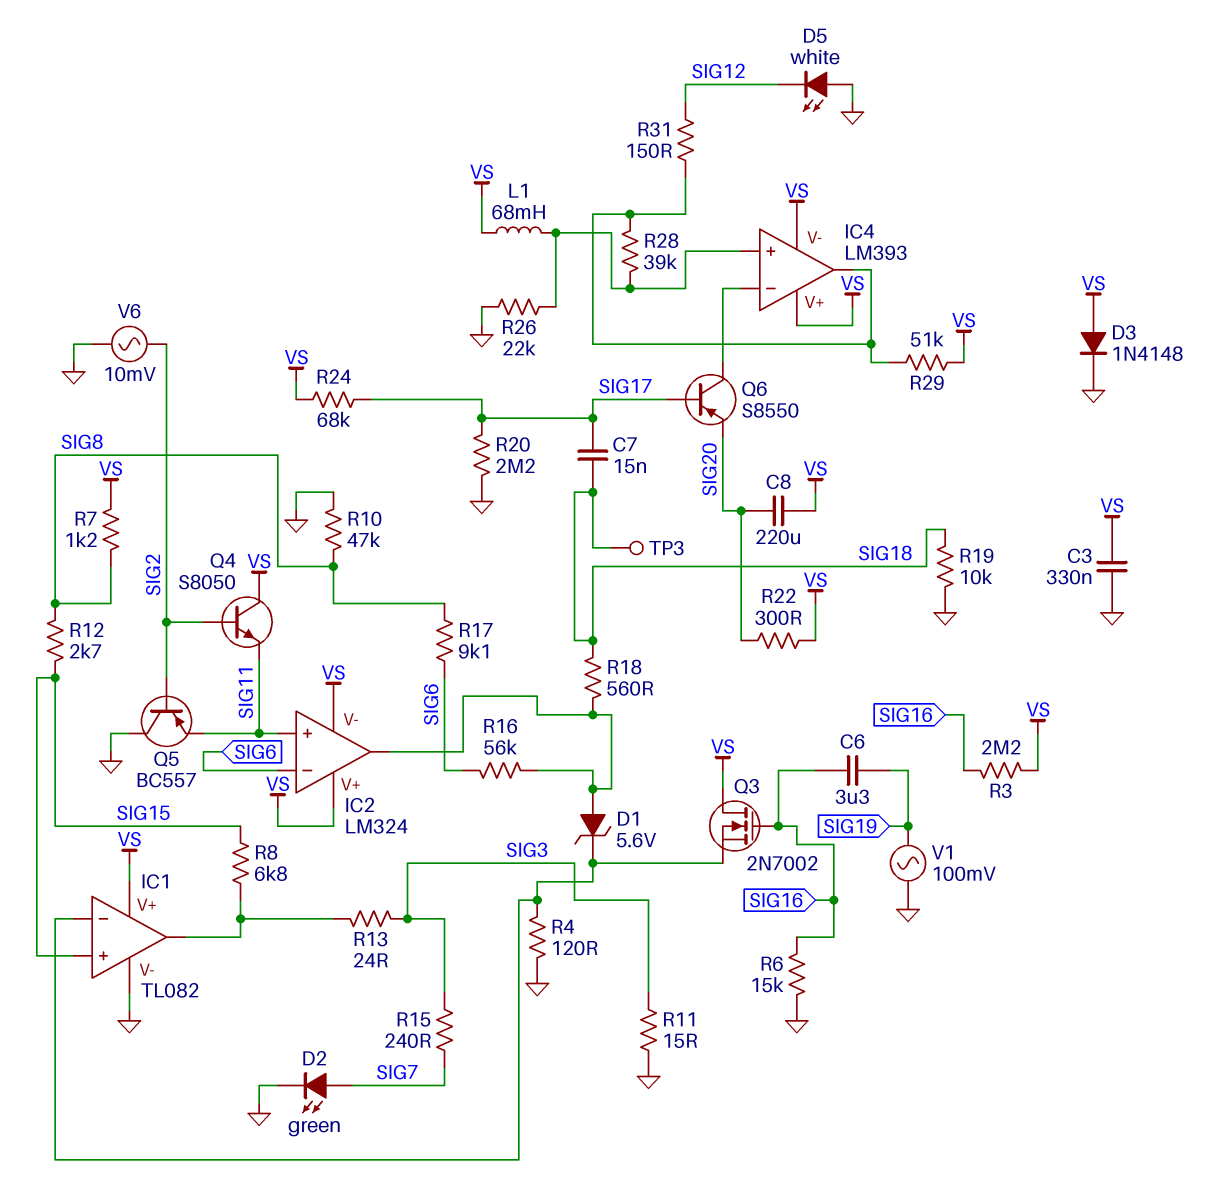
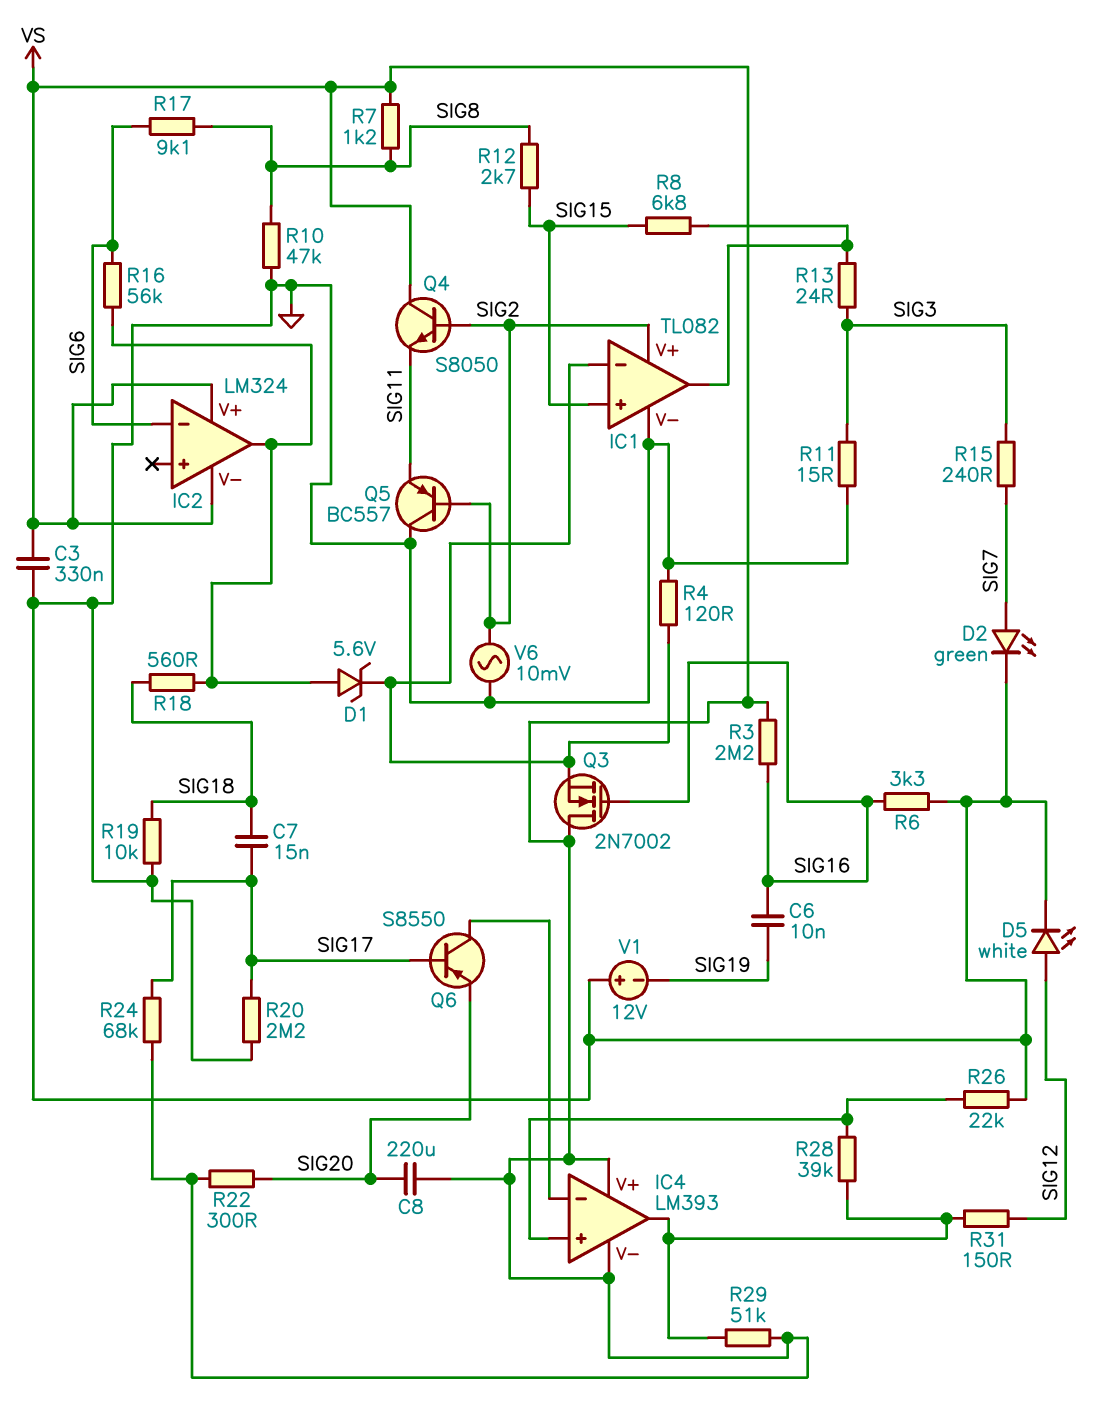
C6: 3.3uF (SIG16, SIG19) -> 10nF (SIG16, SIG19)
D3: diode 1N4148 (A VS, K GND) -> none
D5: LED white (A GND, K SIG12) -> LED white (A SIG12, K GND)
IC1 pin V+: VS -> SIG2
IC2 pin in+: SIG11 -> none
L1: 68mH (IC4/in+, VS) -> none
R6: 15k (GND, SIG16) -> 3.3k (GND, SIG16)
TP3: test point (SIG18) -> none
V1: AC 100mV (GND, SIG19) -> 12V (plus GND, minus SIG19)

